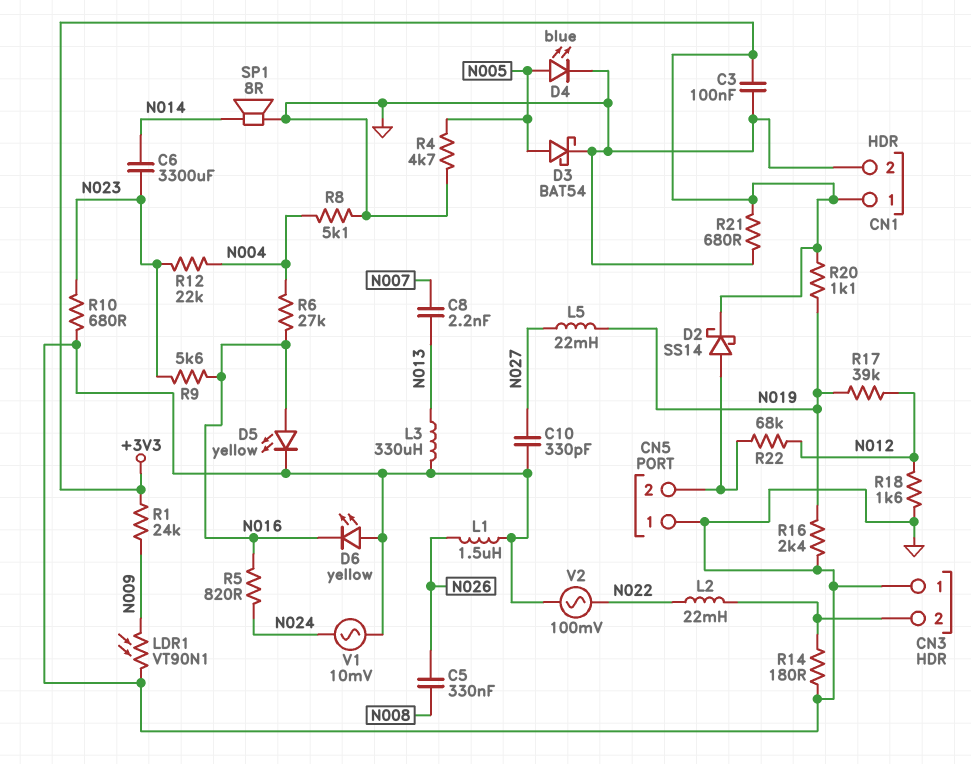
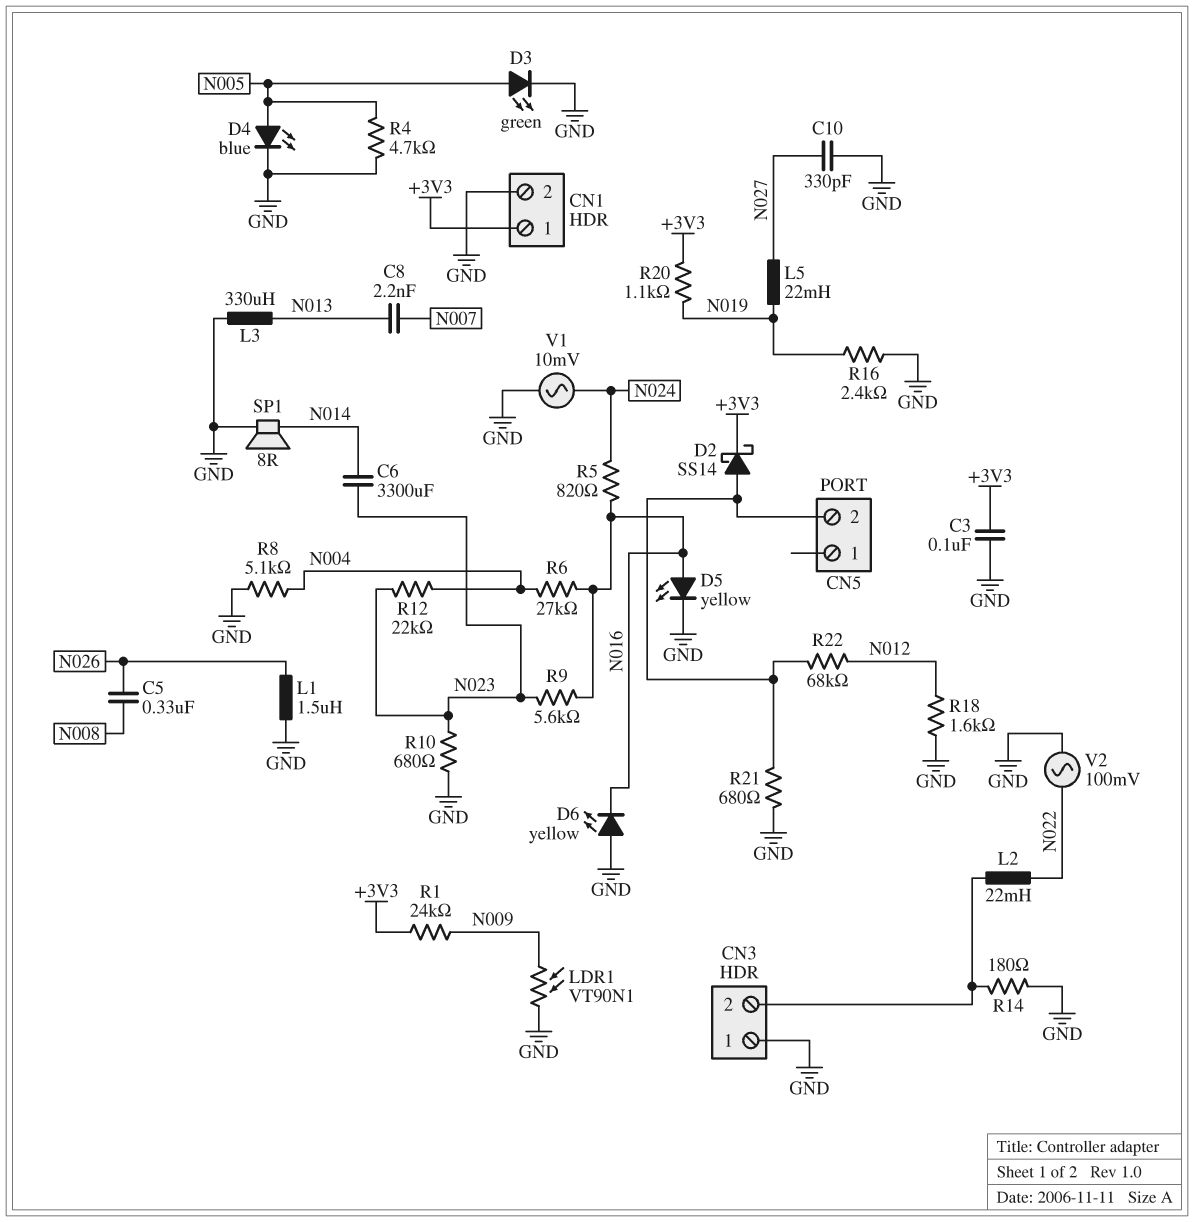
CN5 pin 1: GND -> none
D3: schottky BAT54 (A N005, K GND) -> LED green (A N005, K GND)
R17: 39k (N012, N019) -> none
R21: 680 (+3V3, GND) -> 680 (CN5/2, GND)

